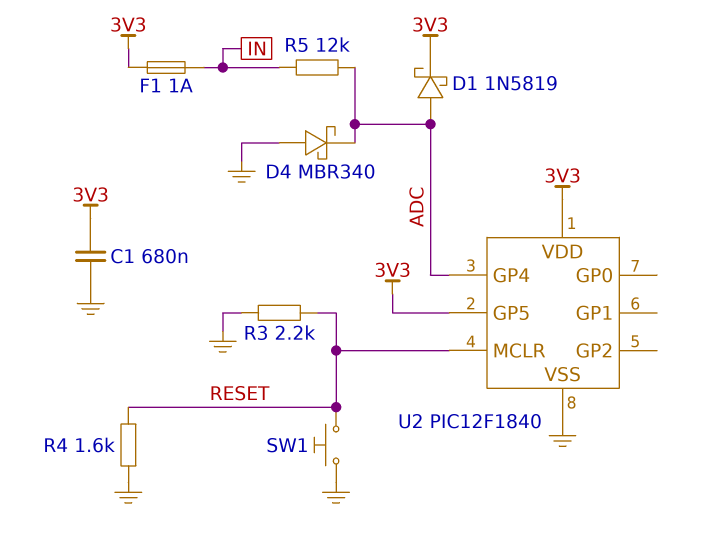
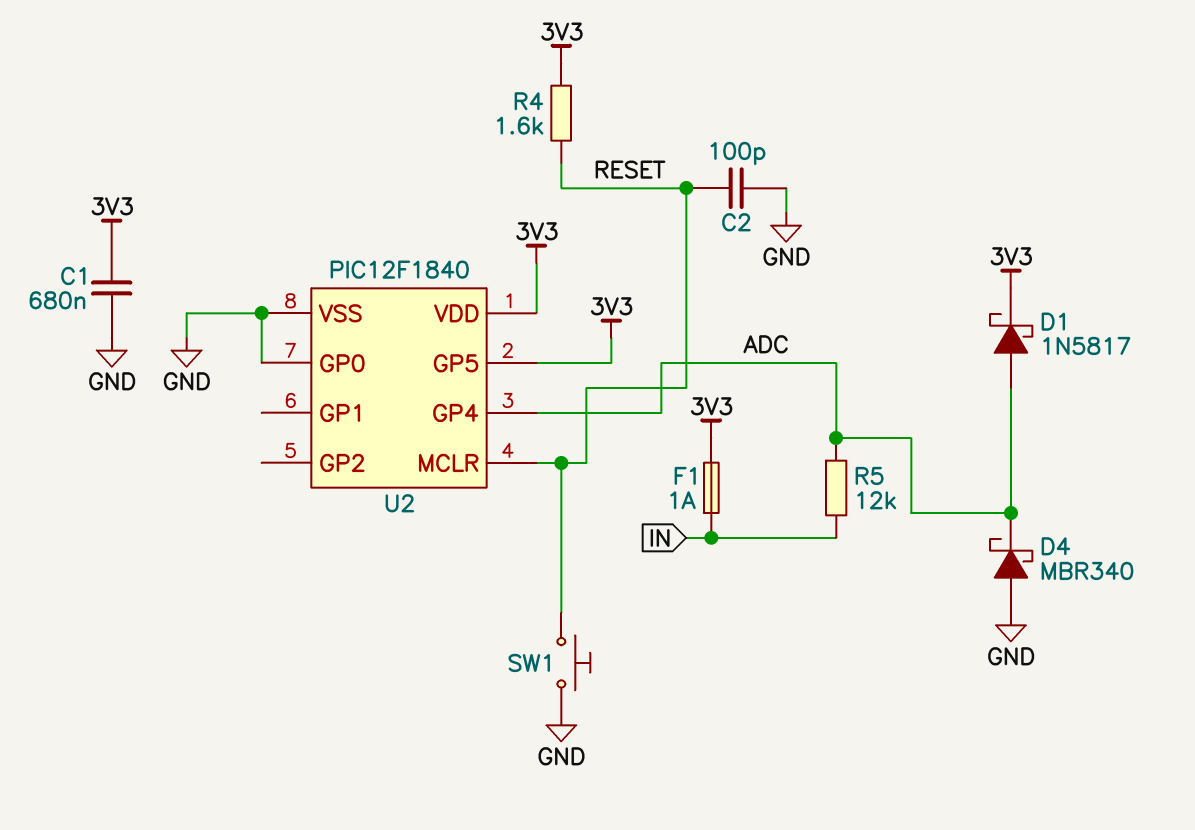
C2: none -> 100pF (GND, RESET)
D1: schottky 1N5819 (A ADC, K 3V3) -> schottky 1N5817 (A ADC, K 3V3)
R3: 2.2k (GND, RESET) -> none
R4: 1.6k (GND, RESET) -> 1.6k (3V3, RESET)
U2 pin GP0: none -> GND

